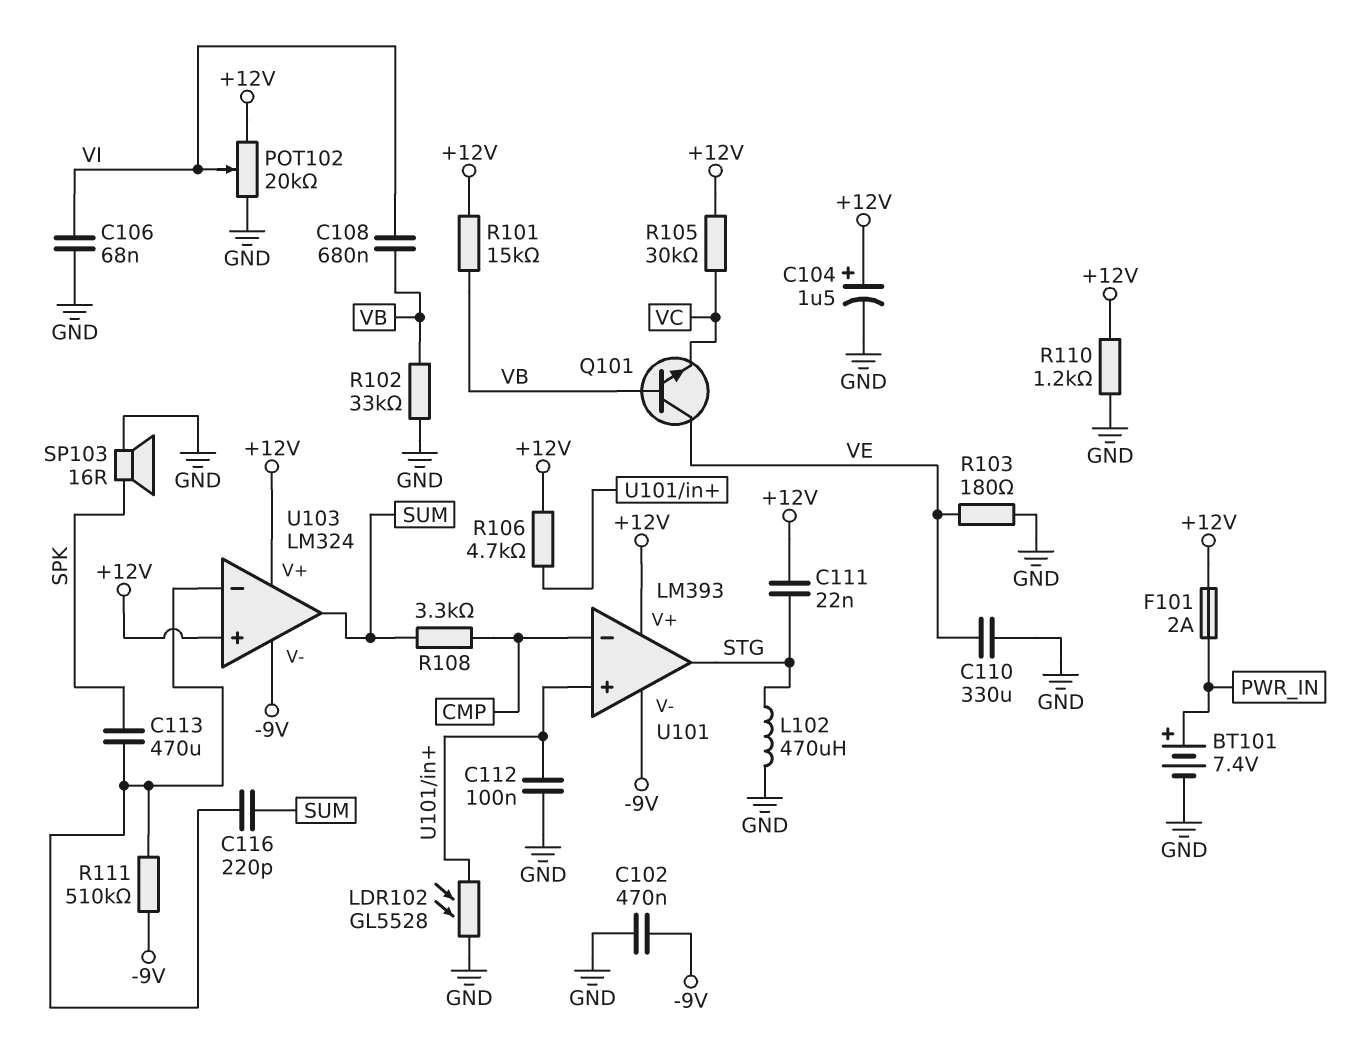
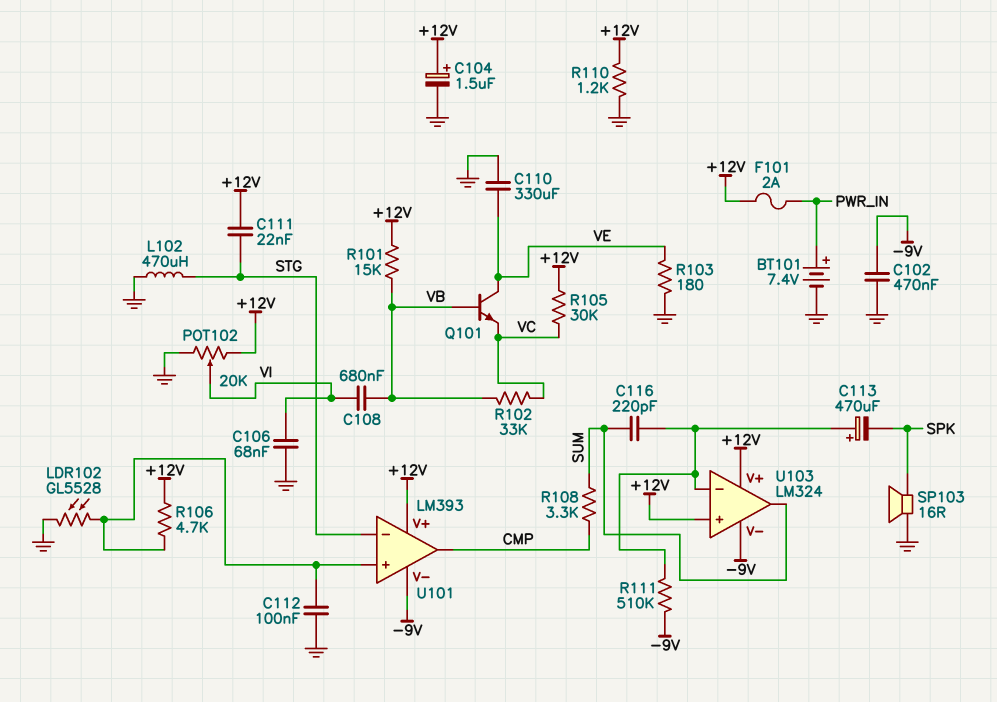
C113: 470uF (SPK, U103/in-) -> 470uF (plus U103/in-, minus SPK)
R102: 33k (GND, VB) -> 33k (VB, VC)
U101 pin in-: CMP -> STG
U101 pin out: STG -> CMP

